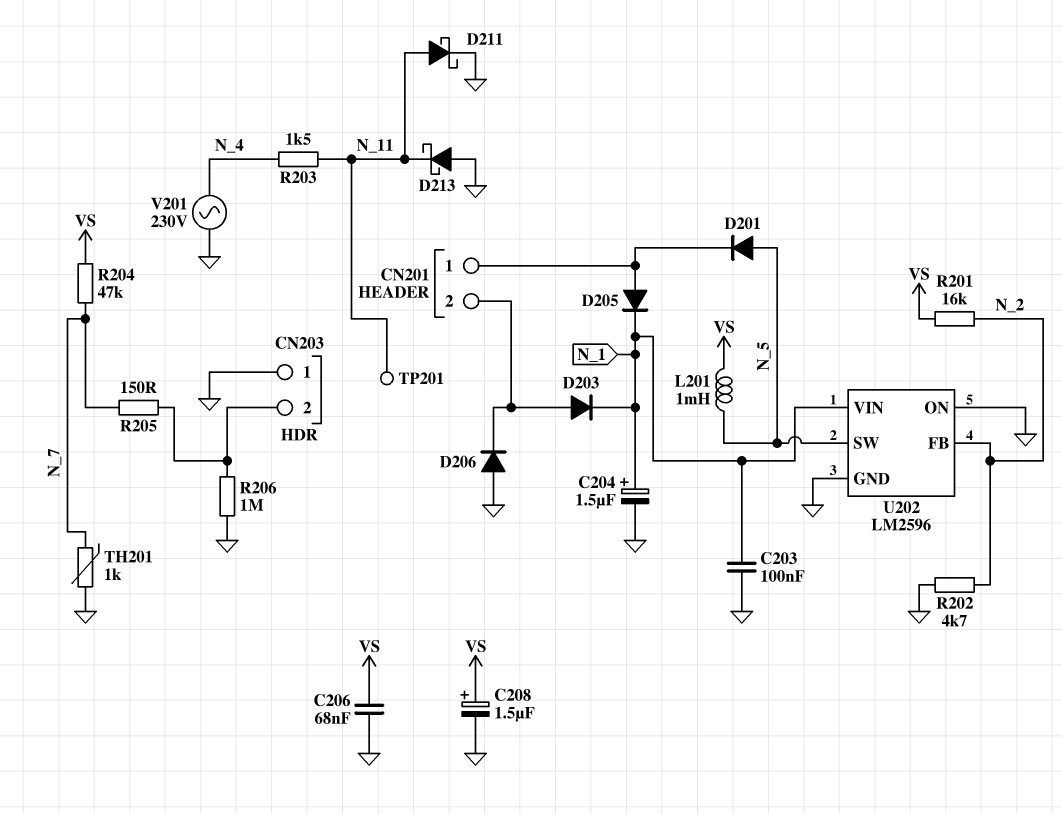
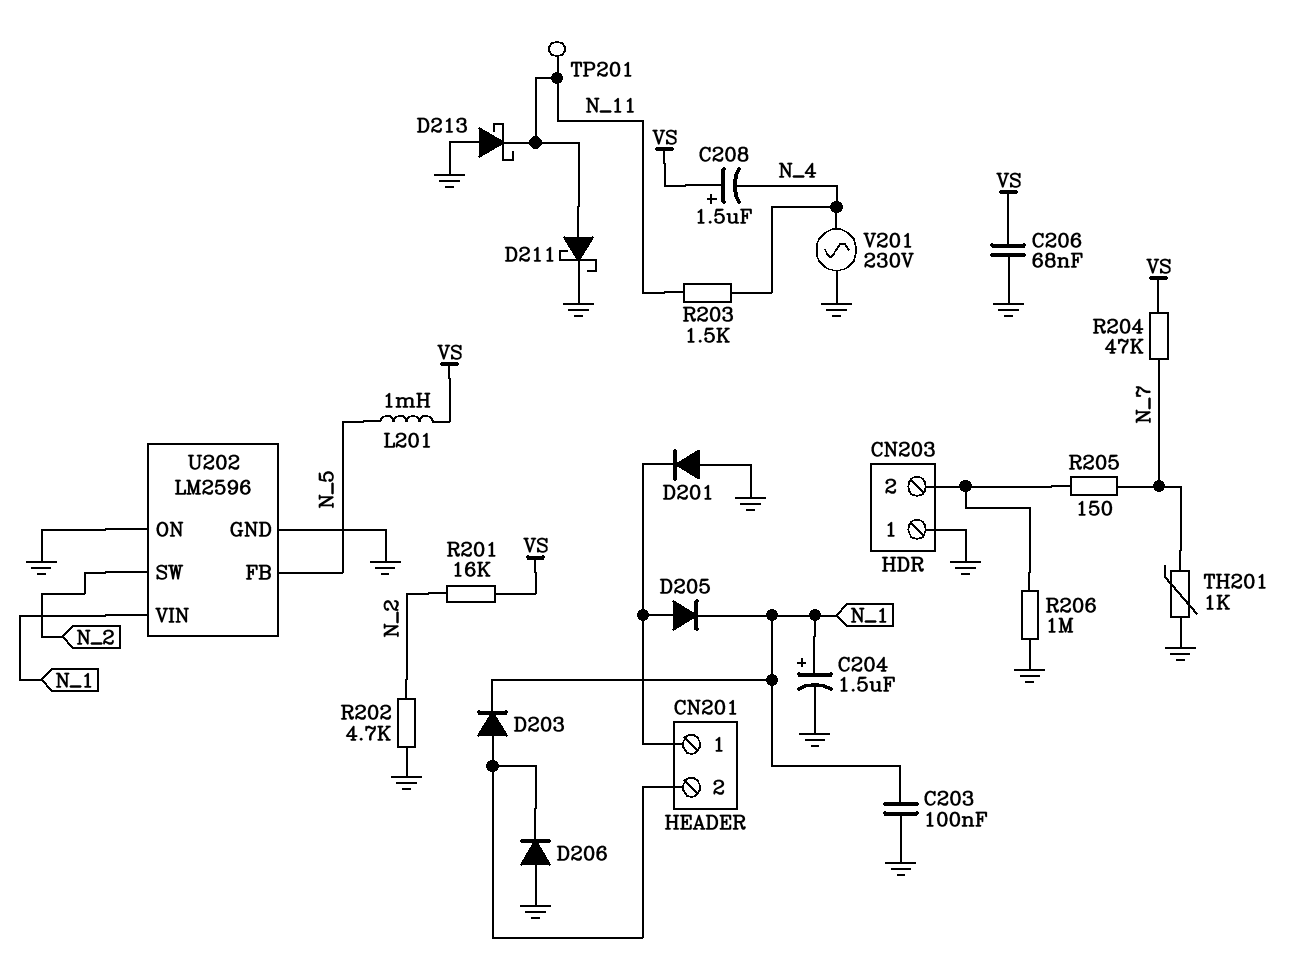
C208: 1.5uF (plus VS, minus GND) -> 1.5uF (plus VS, minus N_4)
D201: diode (A N_5, K CN201/1) -> diode (A GND, K CN201/1)
U202 pin FB: N_2 -> N_5
U202 pin SW: N_5 -> N_2

